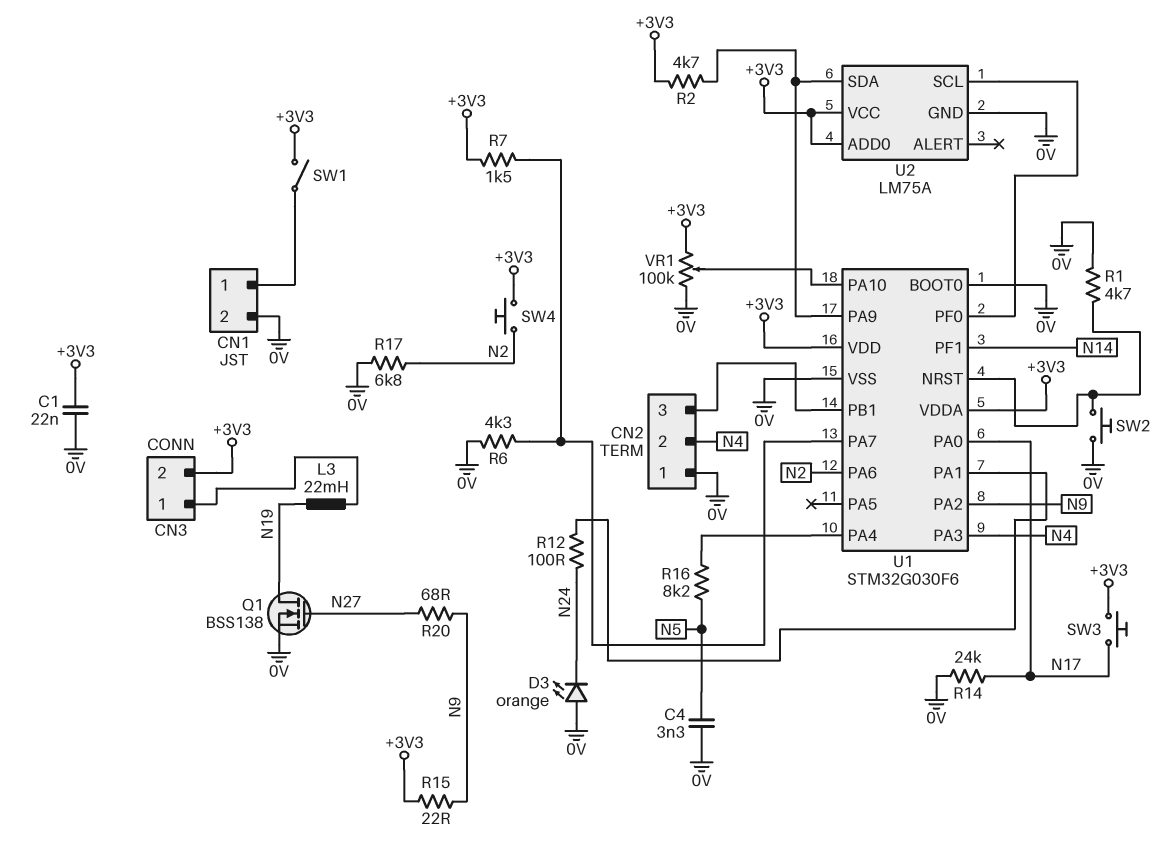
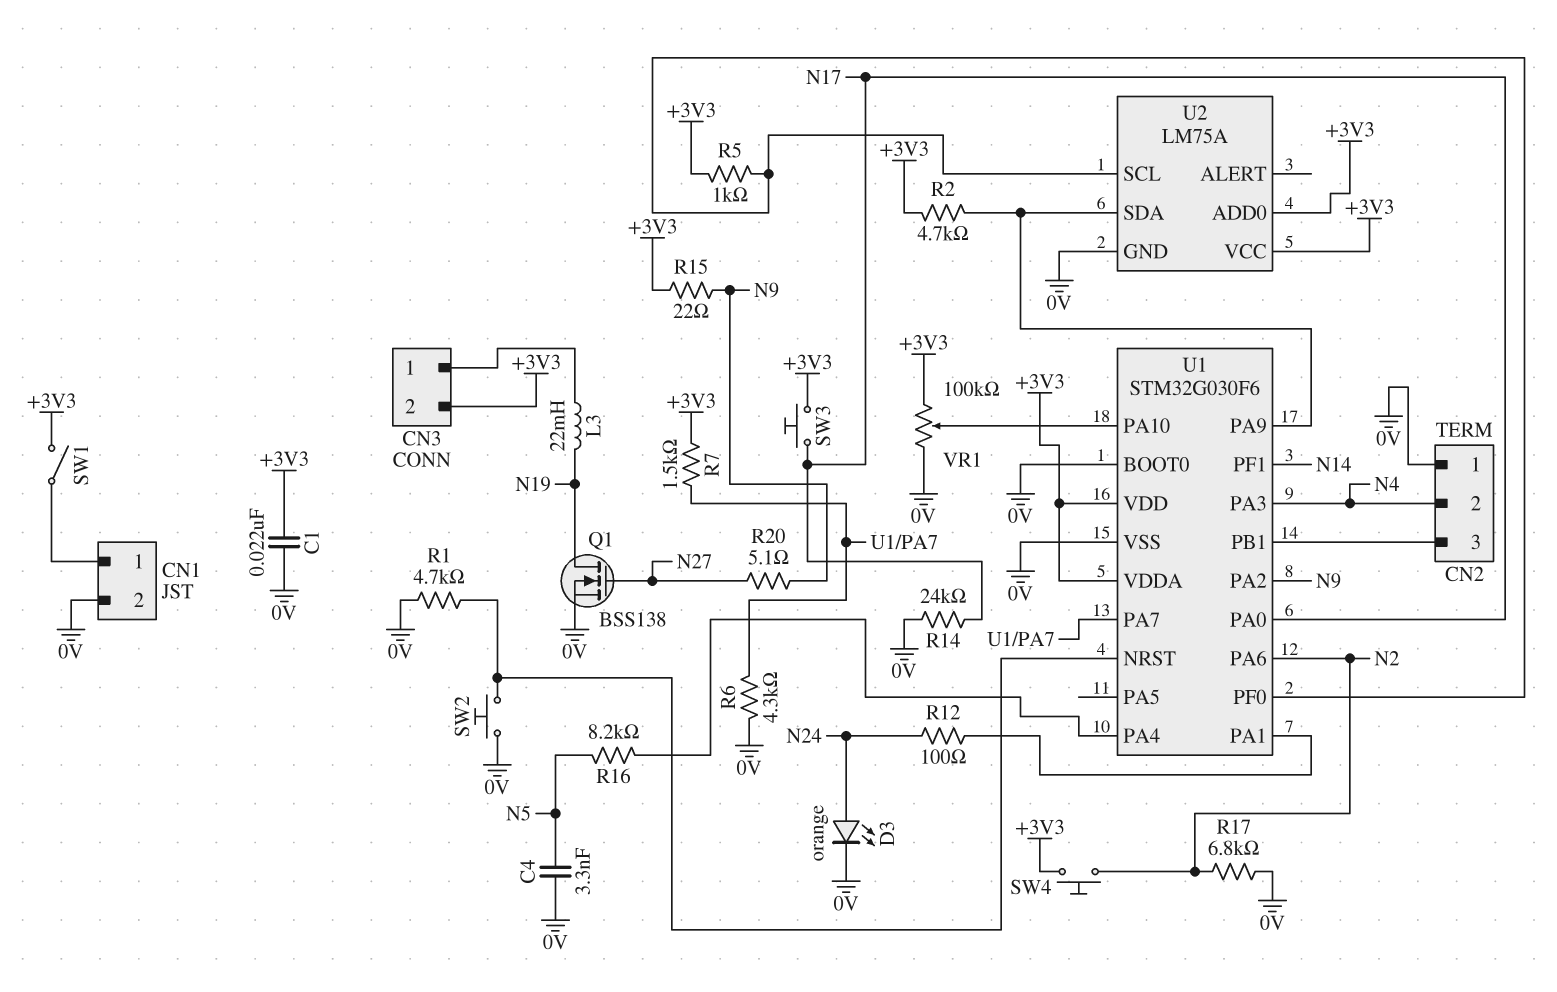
D3: LED orange (A 0V, K N24) -> LED orange (A N24, K 0V)
R5: none -> 1k (+3V3, U1/PF0)
R20: 68 (N9, N27) -> 5.1 (N9, N27)

